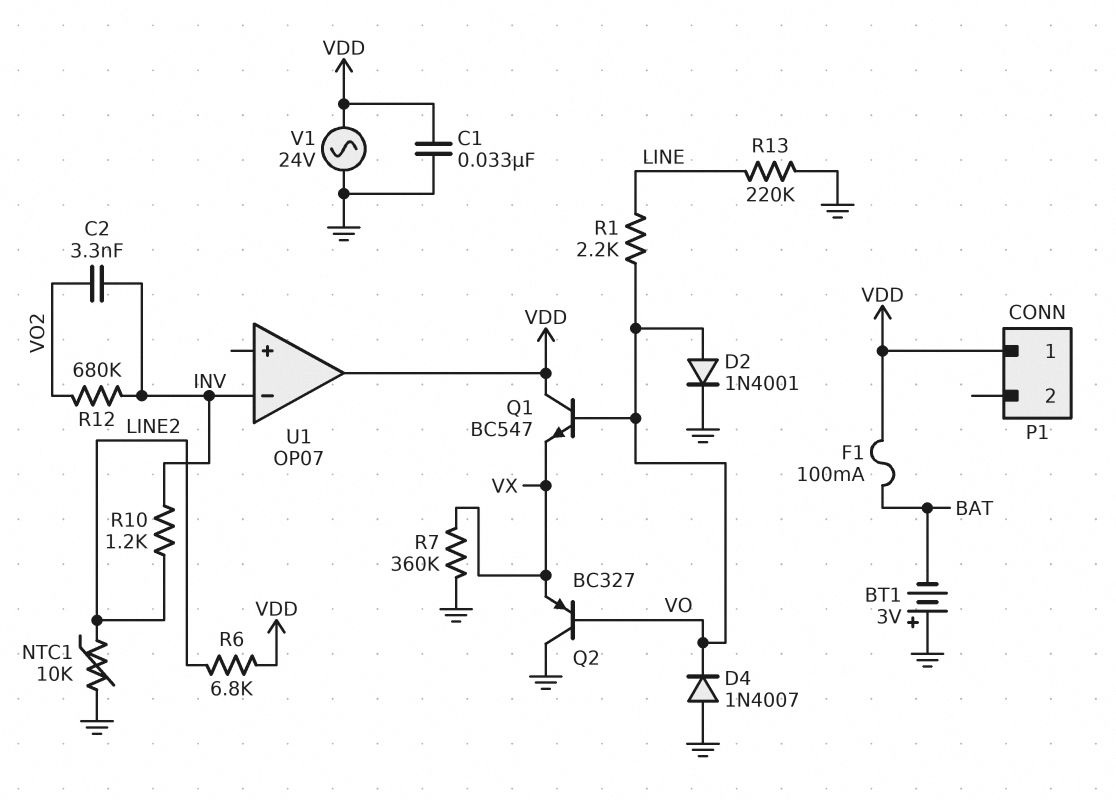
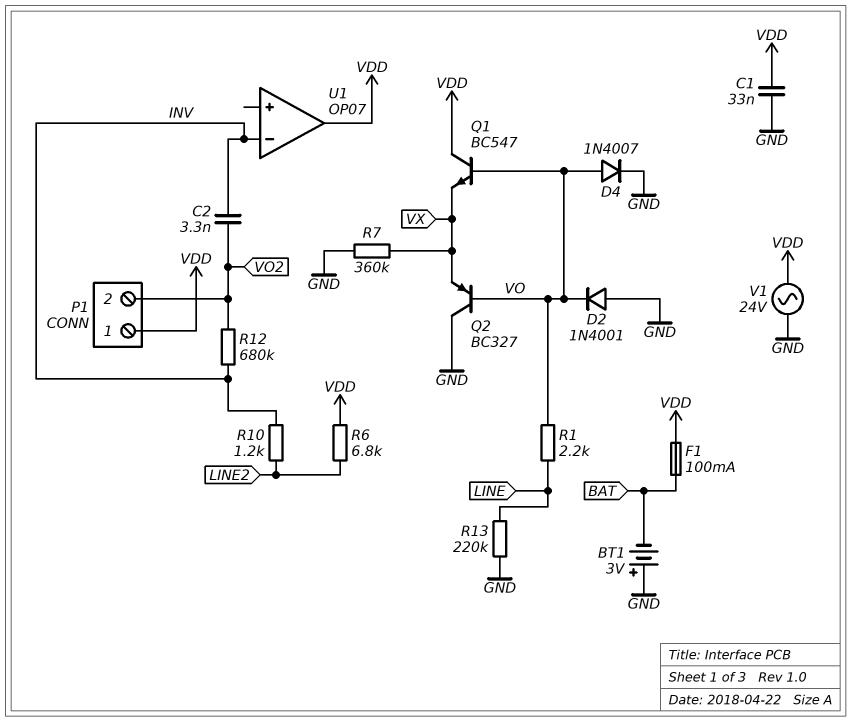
D2: diode 1N4001 (A VO, K GND) -> diode 1N4001 (A GND, K VO)
D4: diode 1N4007 (A GND, K VO) -> diode 1N4007 (A VO, K GND)
NTC1: 10k (GND, LINE2) -> none
P1 pin 2: none -> VO2

